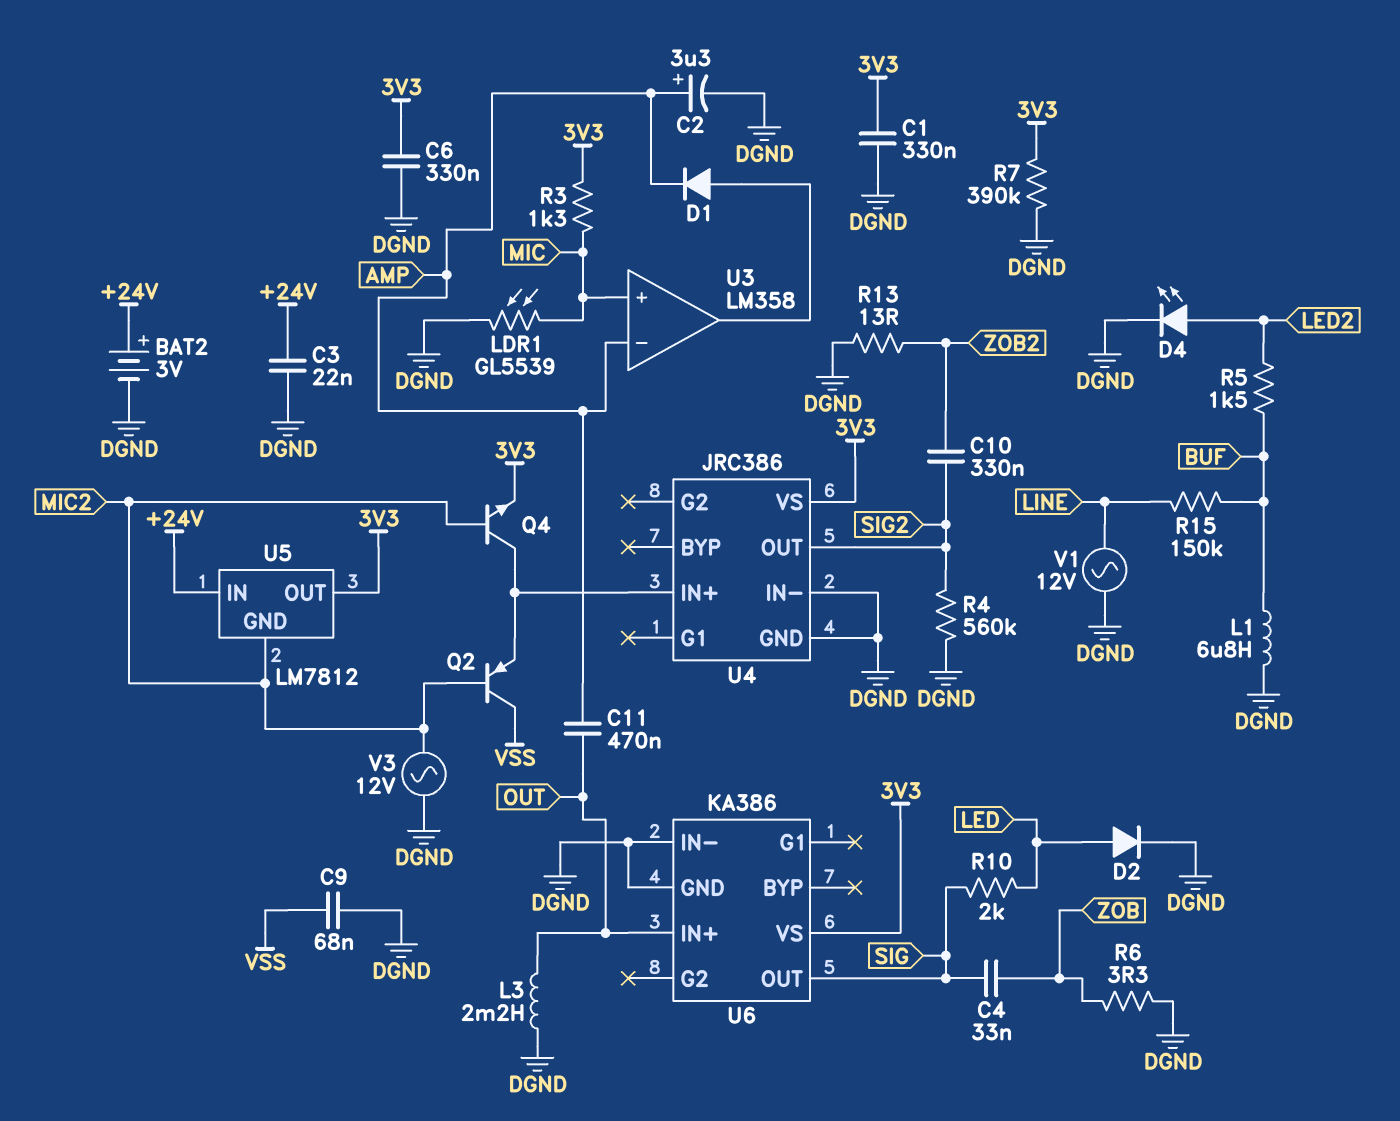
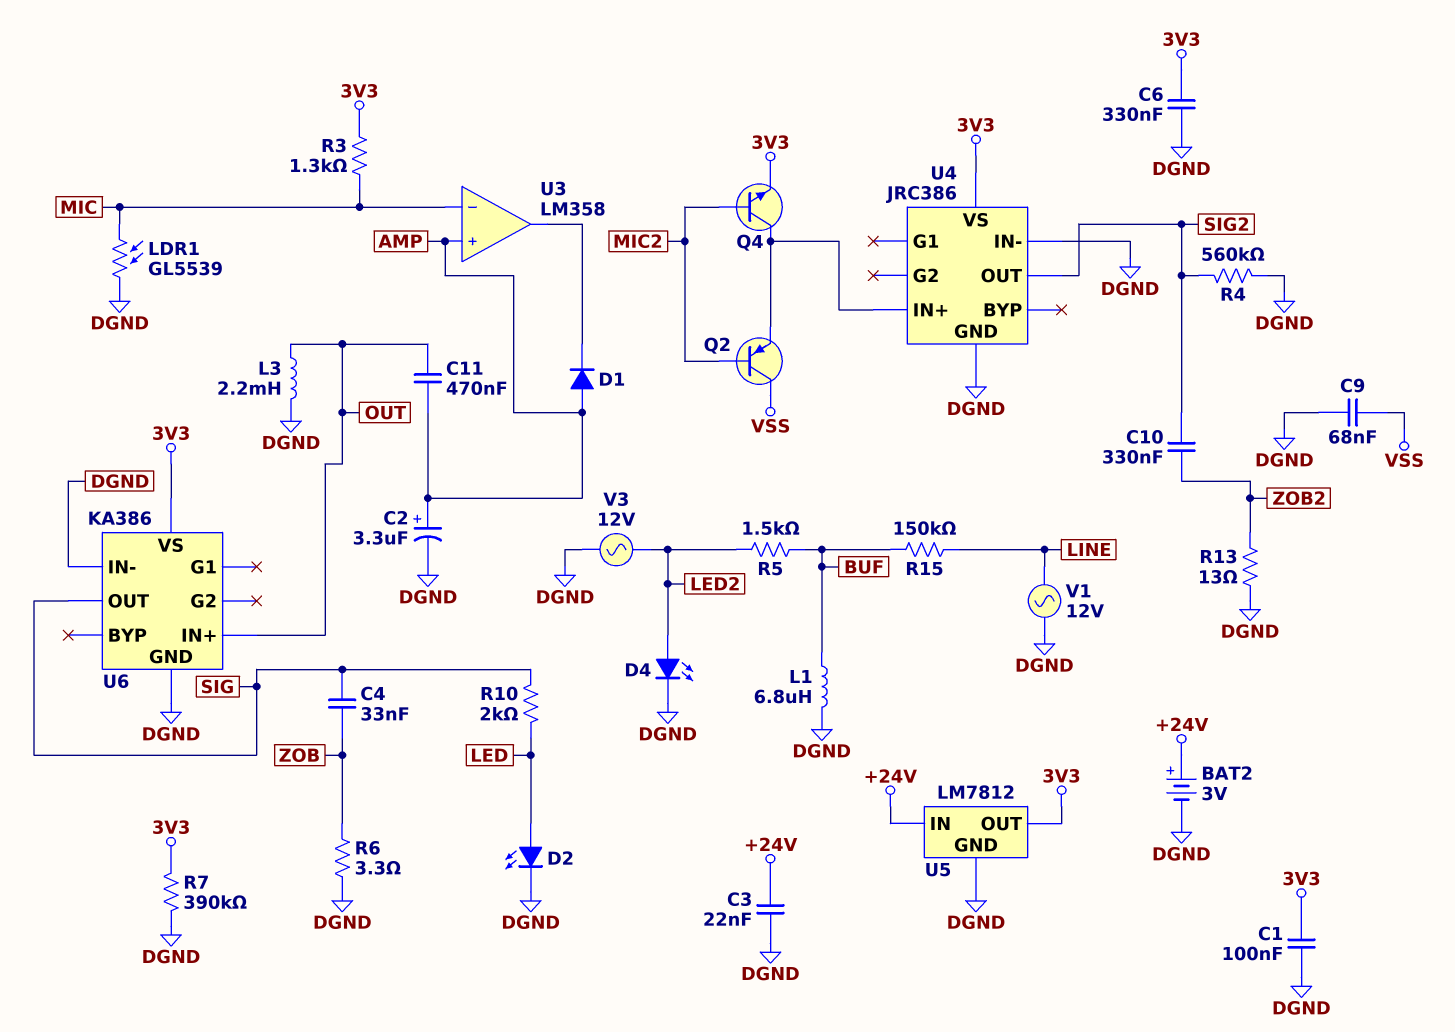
C1: 330nF (3V3, DGND) -> 100nF (3V3, DGND)
D1: diode (A U3/out, K AMP) -> diode (A AMP, K U3/out)
D2: diode (A LED, K DGND) -> LED (A LED, K DGND)
U3 pin in+: MIC -> AMP
U3 pin in-: AMP -> MIC
U5 pin GND: MIC2 -> DGND
V3: AC 12V (DGND, MIC2) -> AC 12V (DGND, LED2)

